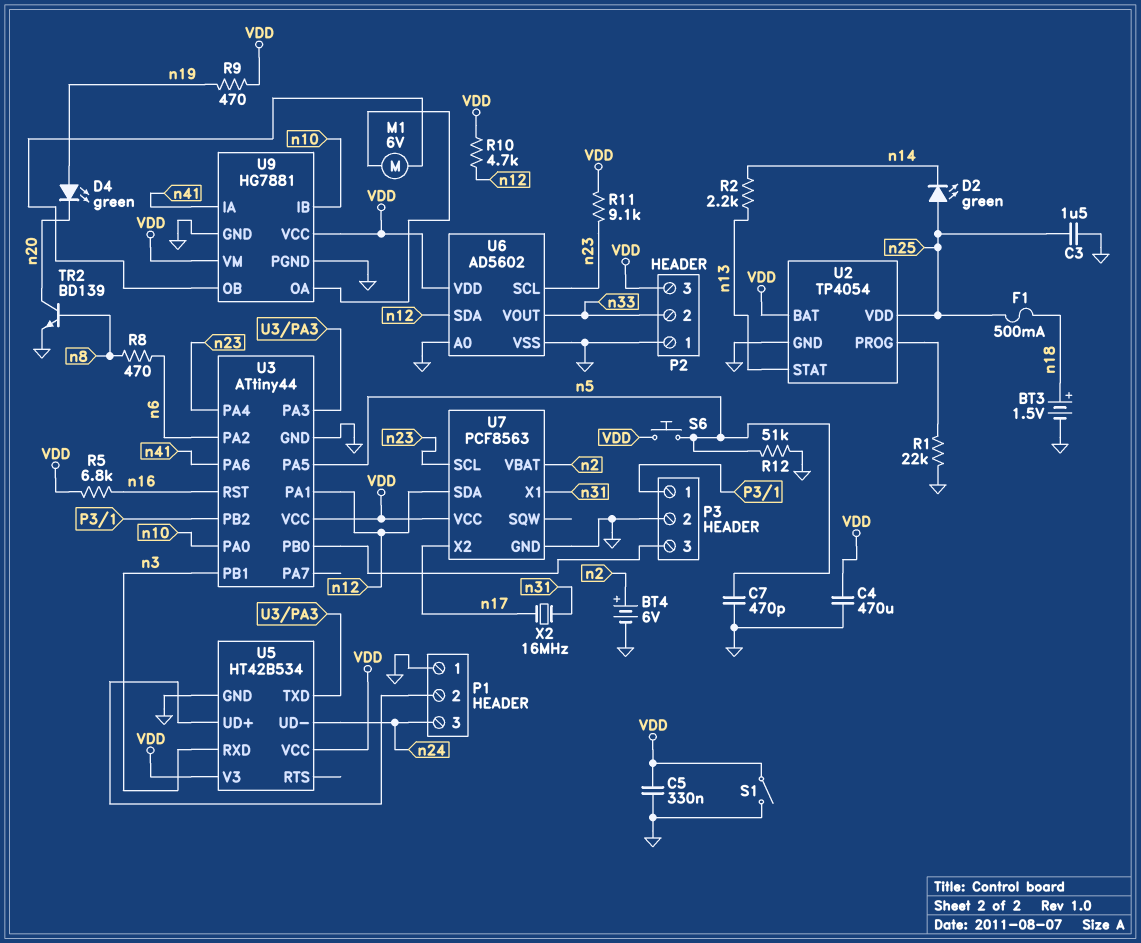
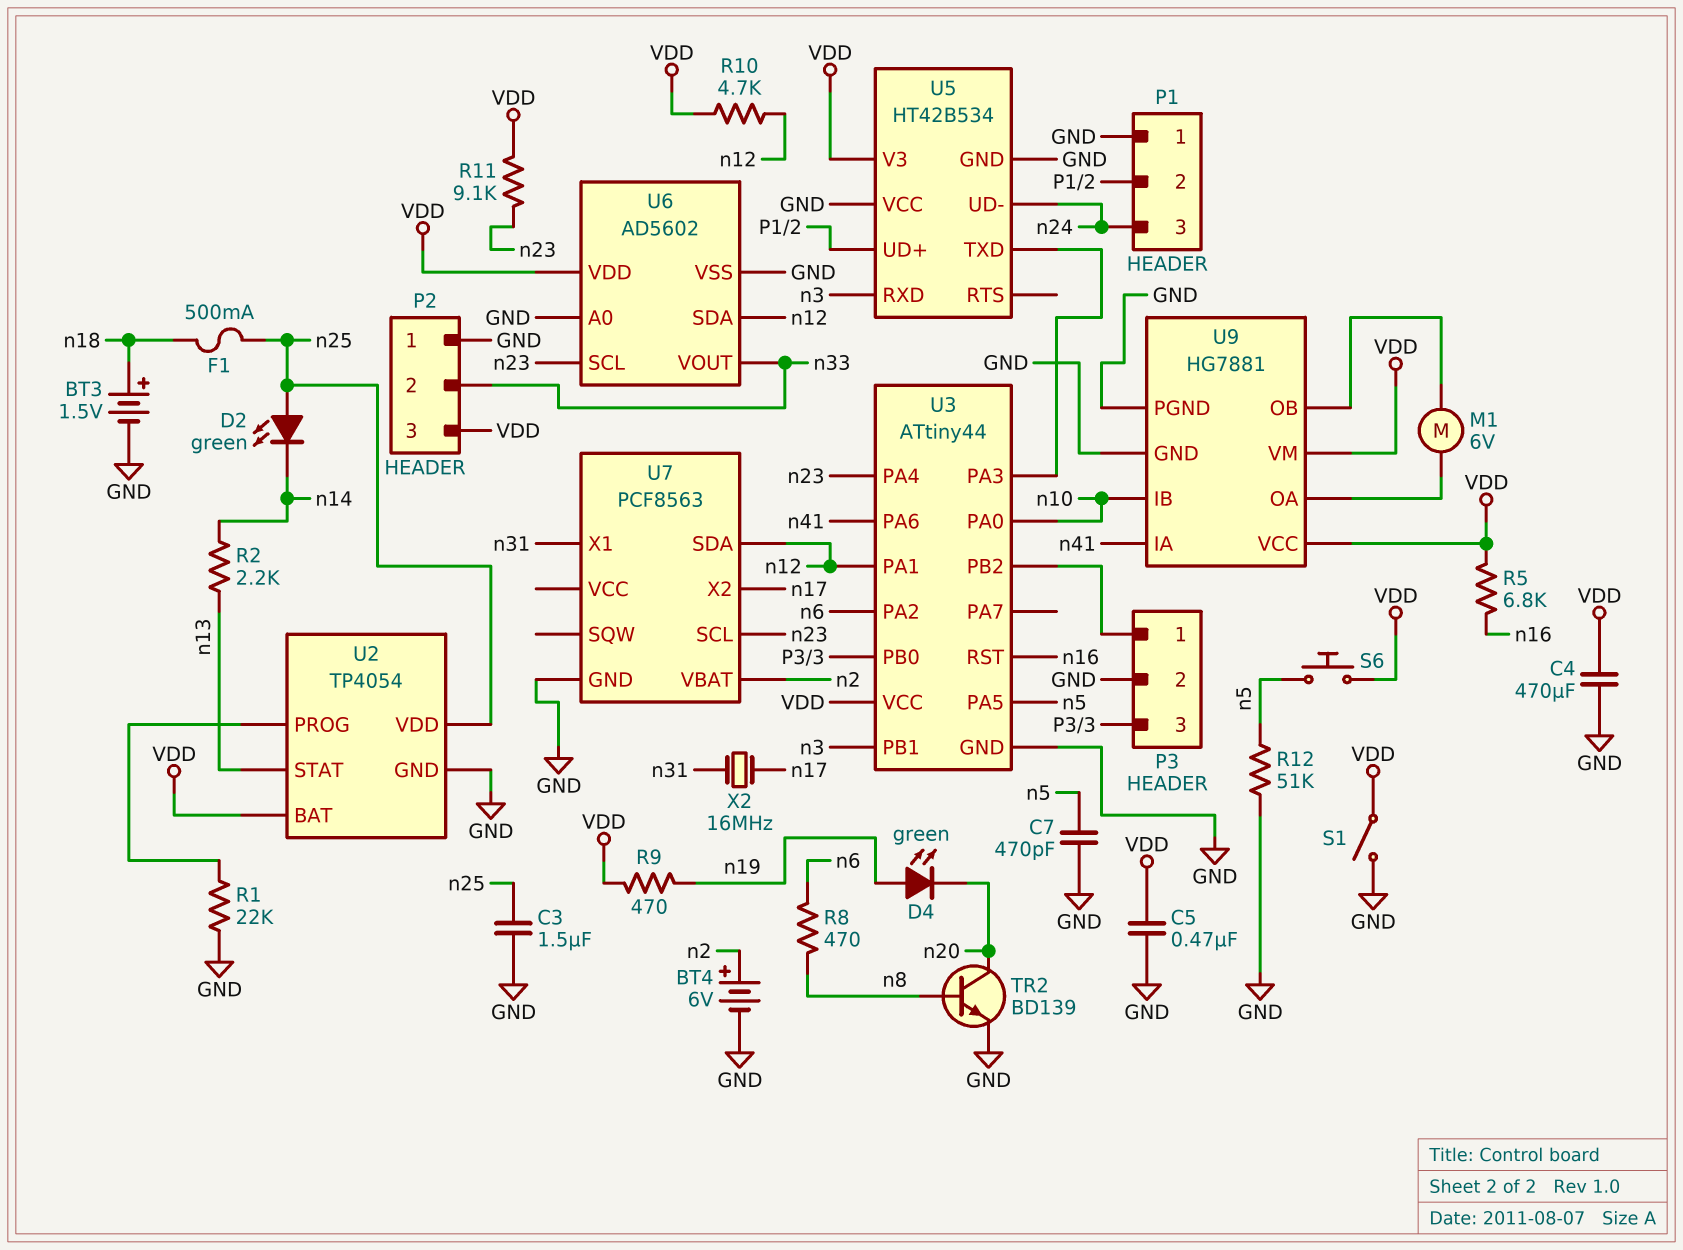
C5: 330nF (GND, VDD) -> 470nF (GND, VDD)
U5 pin VCC: VDD -> GND
U7 pin VCC: VDD -> none

